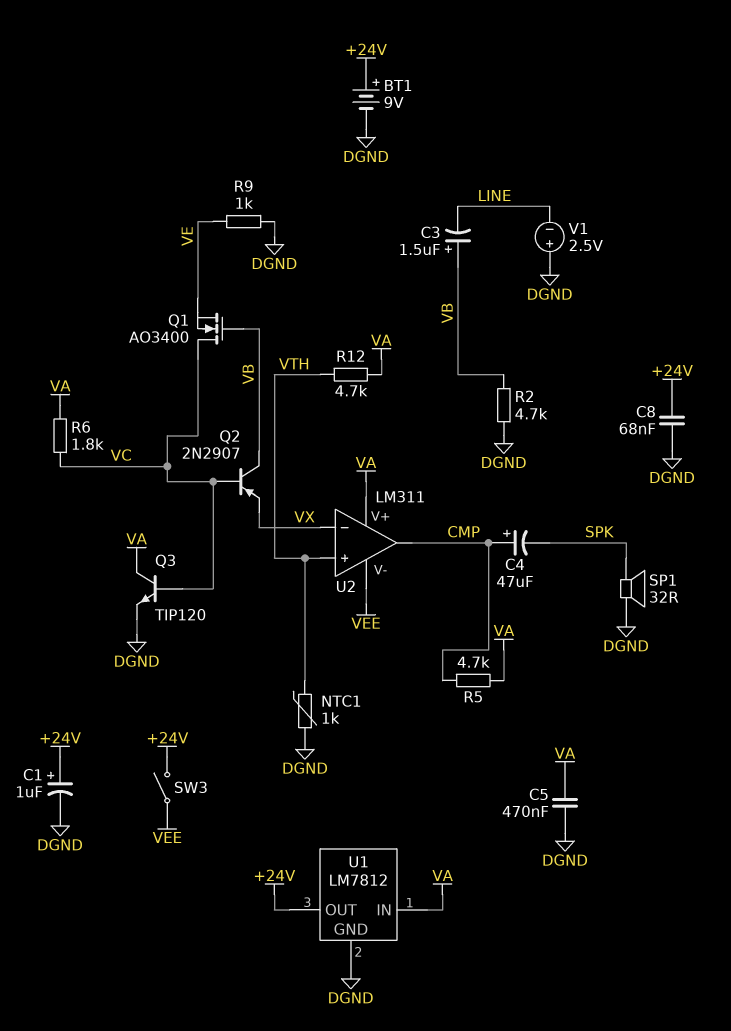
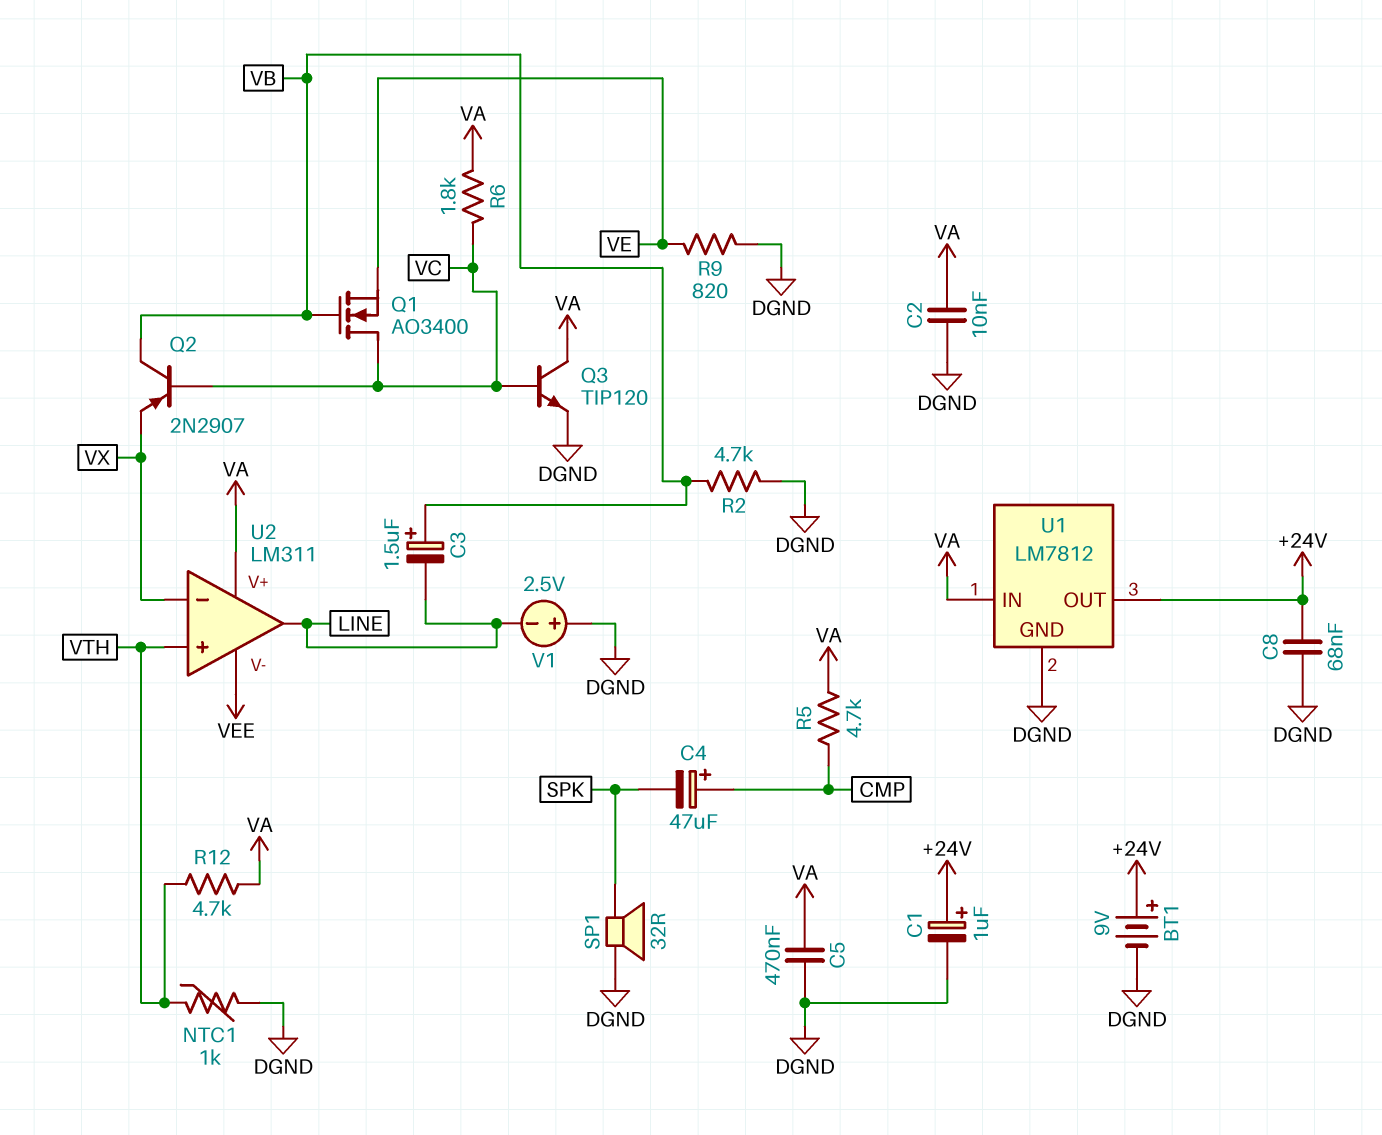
C2: none -> 10nF (DGND, VA)
R9: 1k (DGND, VE) -> 820 (DGND, VE)
SW3: switch (+24V, VEE) -> none
U2 pin out: CMP -> LINE

